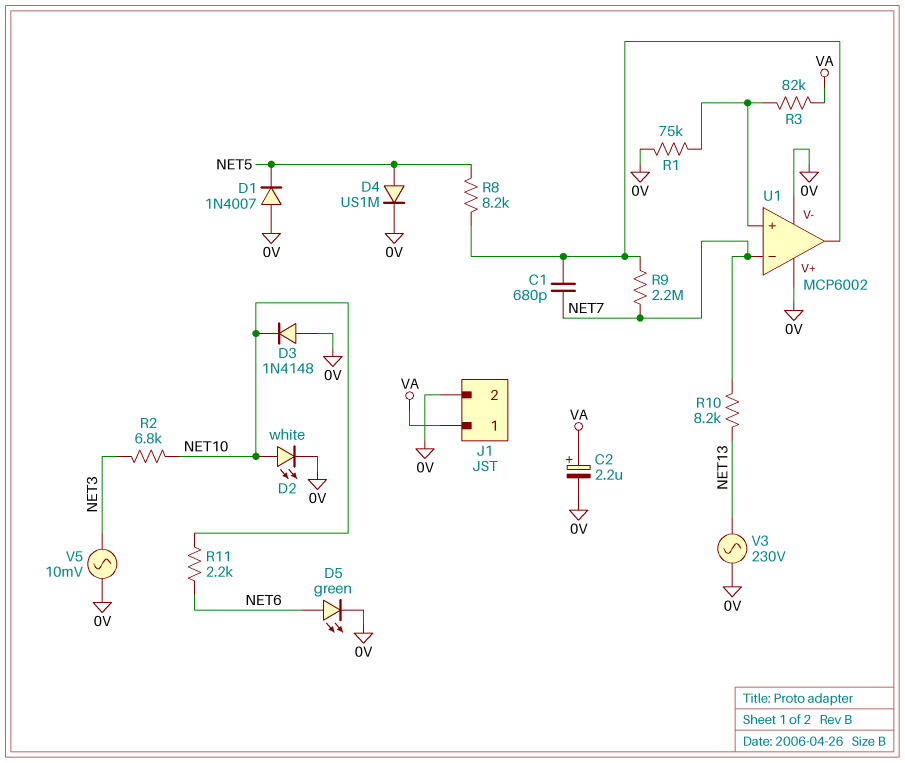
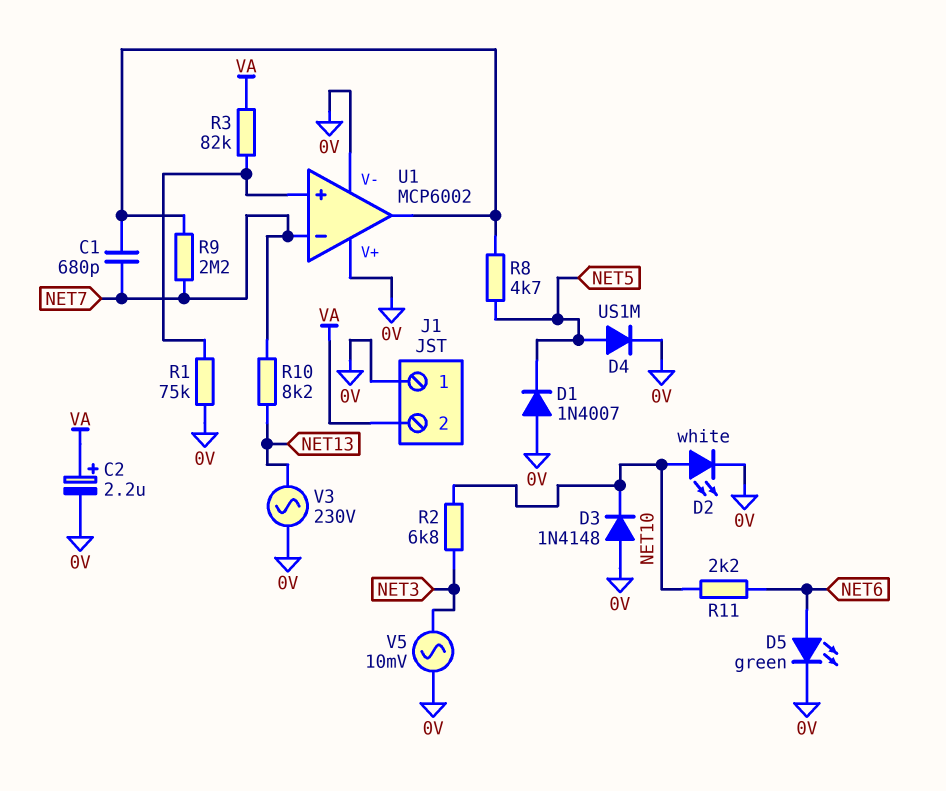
J1 pin 1: VA -> 0V
J1 pin 2: 0V -> VA
R8: 8.2k (NET5, U1/out) -> 4.7k (NET5, U1/out)

